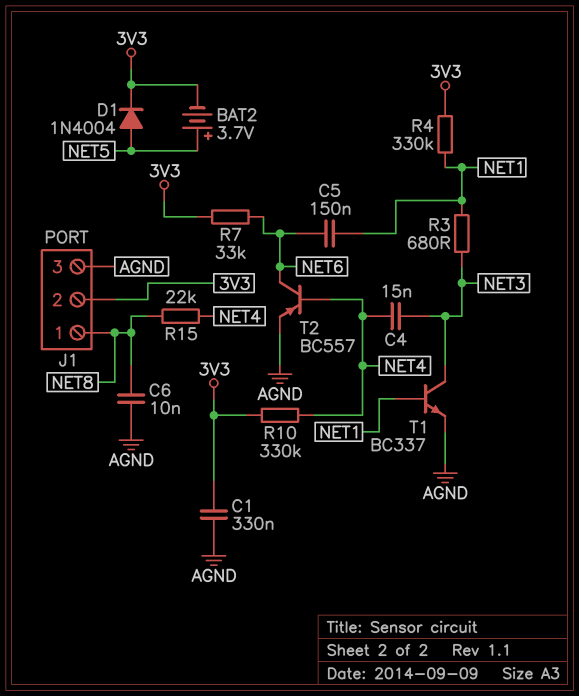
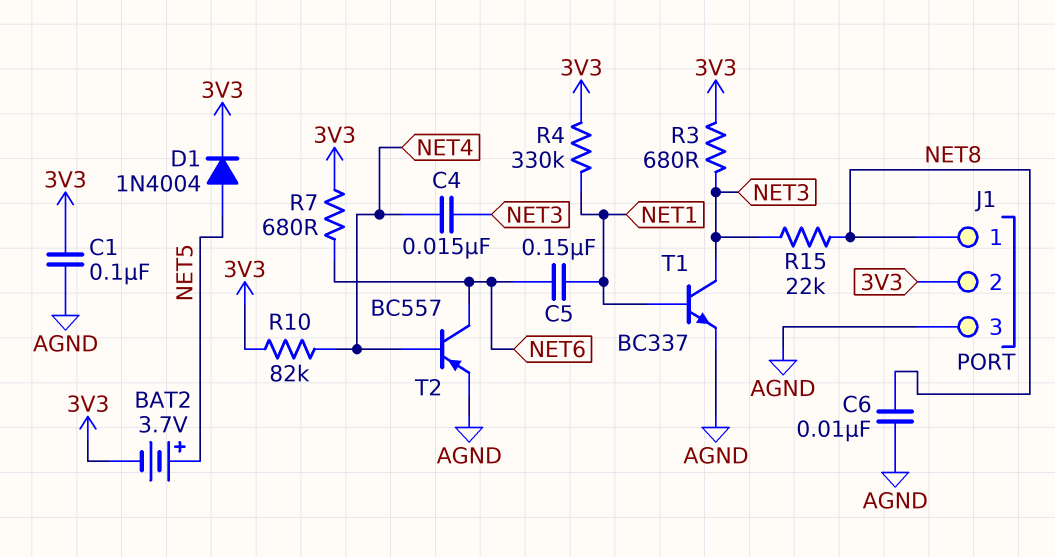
C1: 330nF (3V3, AGND) -> 100nF (3V3, AGND)
R3: 680 (NET1, NET3) -> 680 (3V3, NET3)
R7: 33k (3V3, NET6) -> 680 (3V3, NET6)
R10: 330k (3V3, NET4) -> 82k (3V3, NET4)
R15: 22k (NET4, NET8) -> 22k (NET3, NET8)

